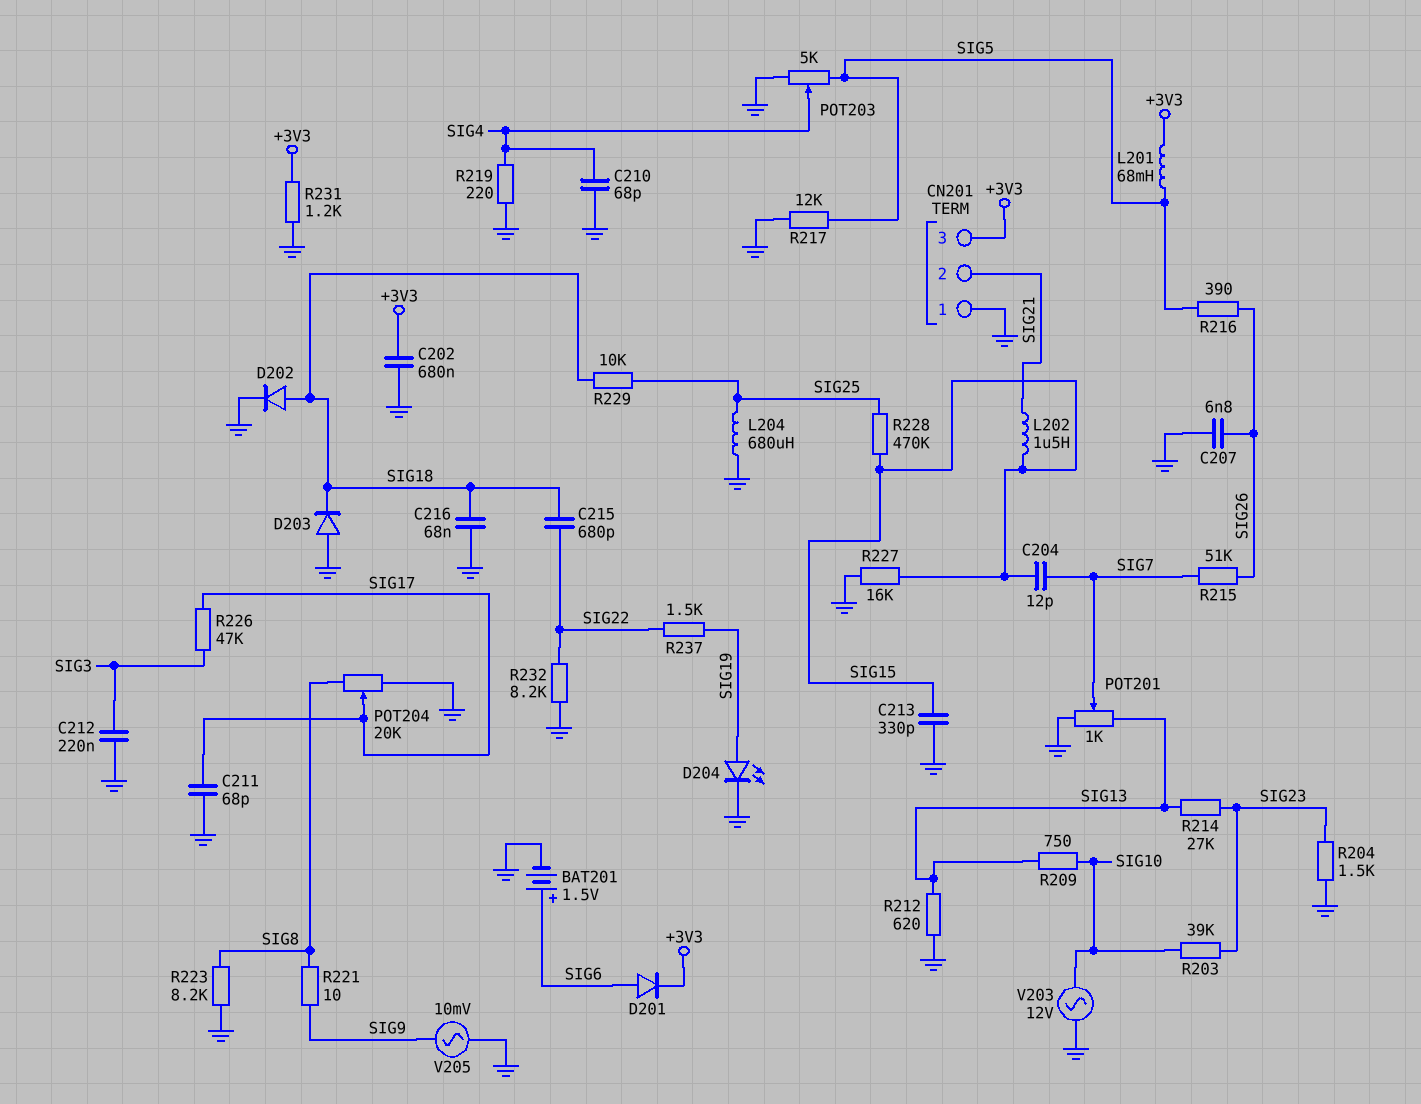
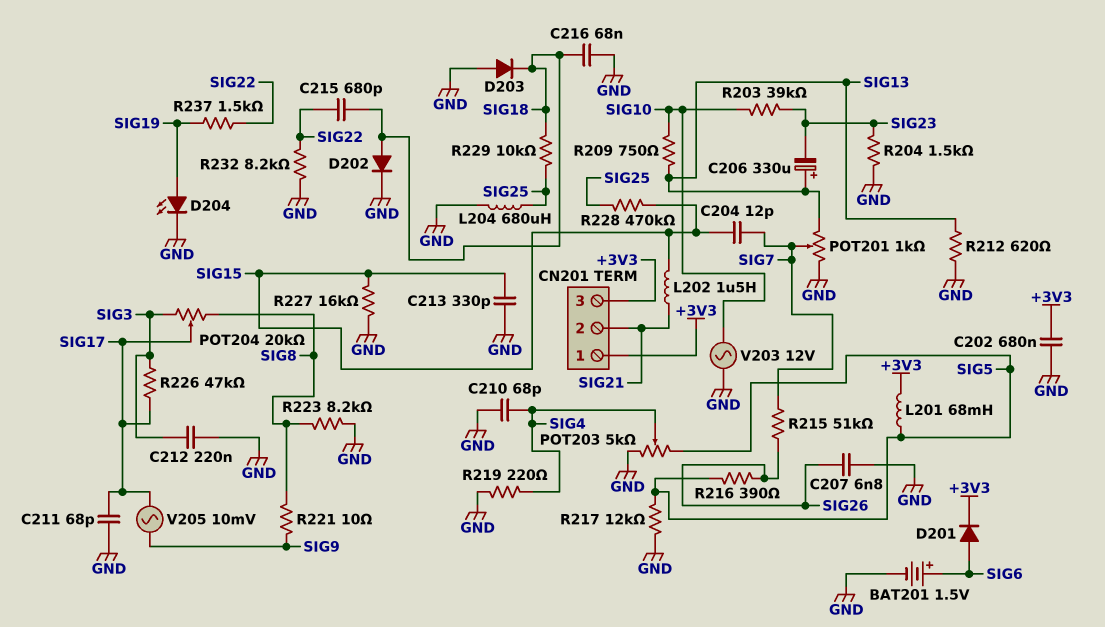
C206: none -> 330uF (plus SIG13, minus SIG23)
CN201 pin 1: GND -> +3V3
POT204: 20k (GND, SIG8, wiper SIG17) -> 20k (SIG3, SIG8, wiper SIG17)
R214: 27k (SIG13, SIG23) -> none
R231: 1.2k (+3V3, GND) -> none
V205: AC 10mV (GND, SIG9) -> AC 10mV (SIG9, SIG17)

